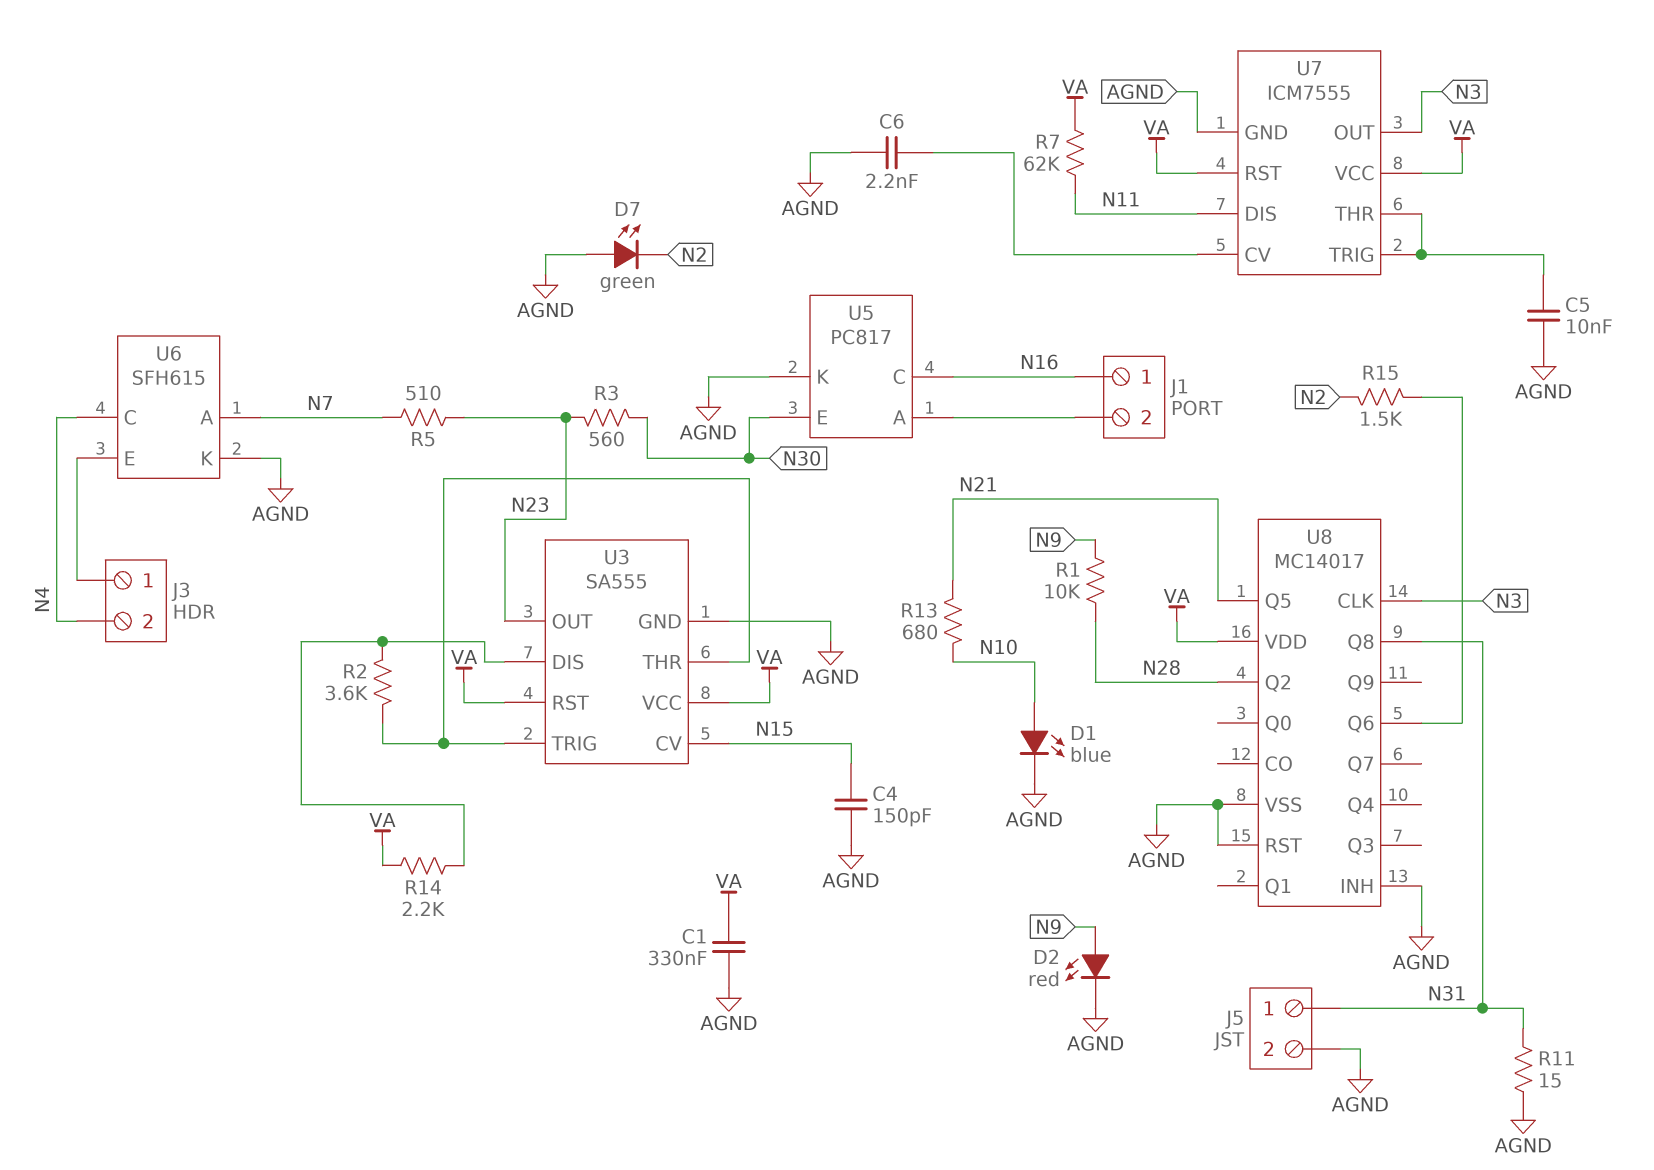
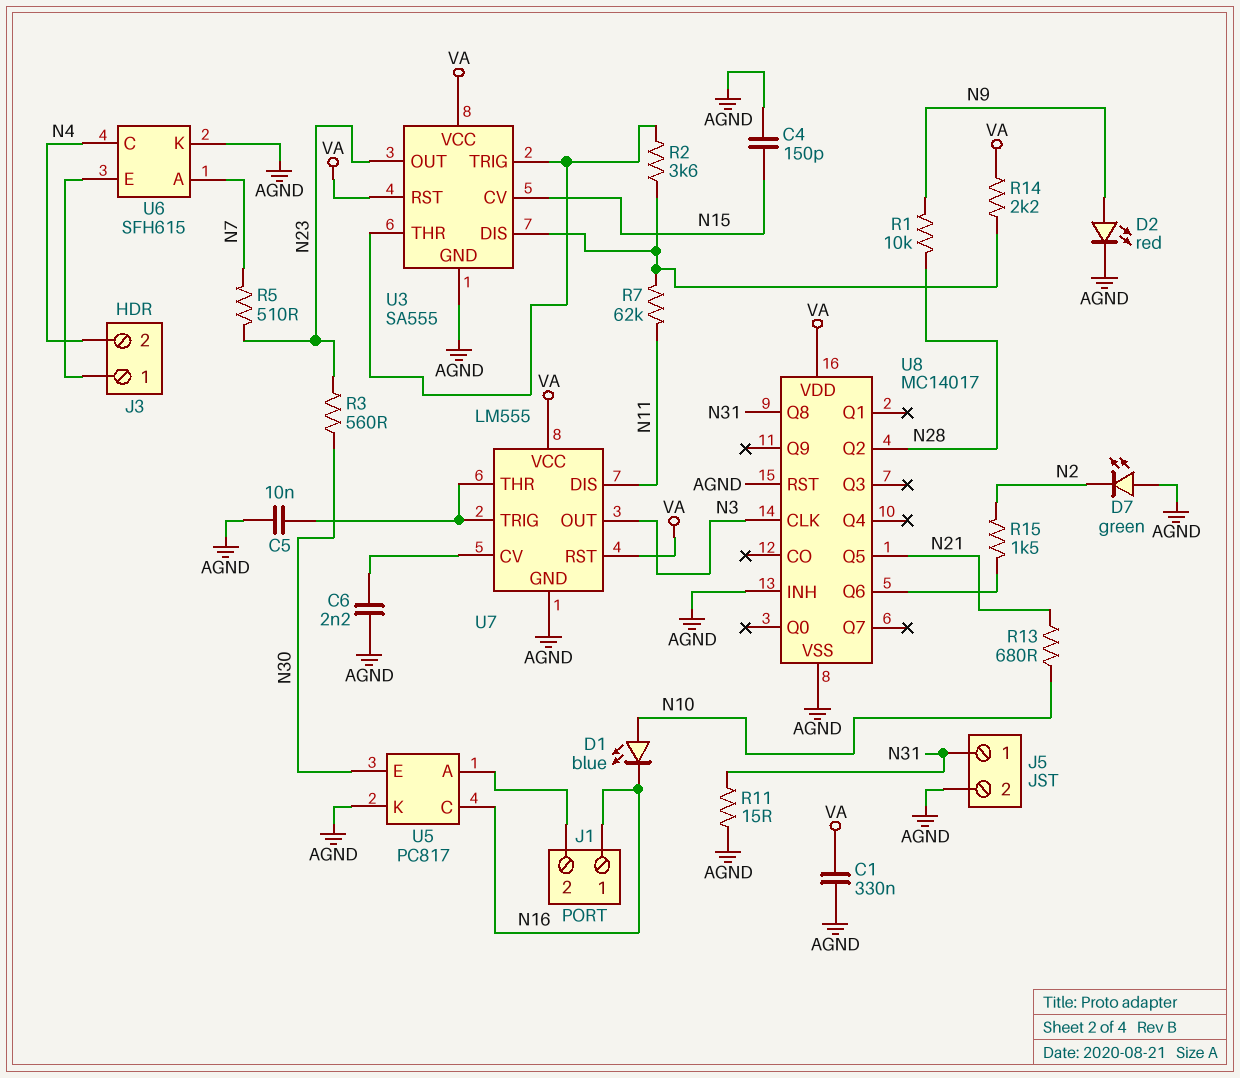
D1: LED blue (A N10, K AGND) -> LED blue (A N10, K N16)
R7: 62k (N11, VA) -> 62k (N11, U3/DIS)
U7: ICM7555 -> LM555

